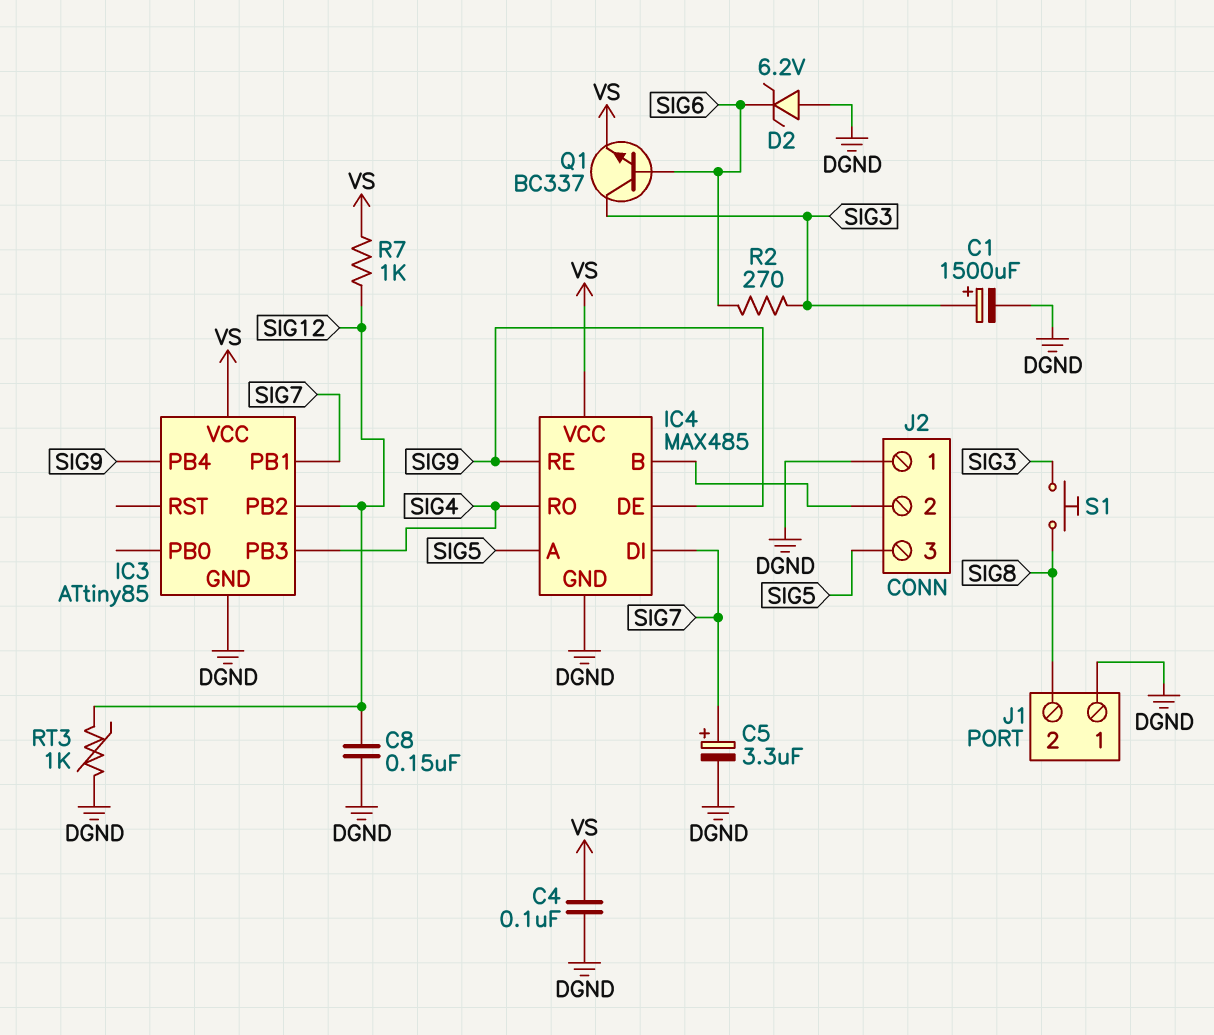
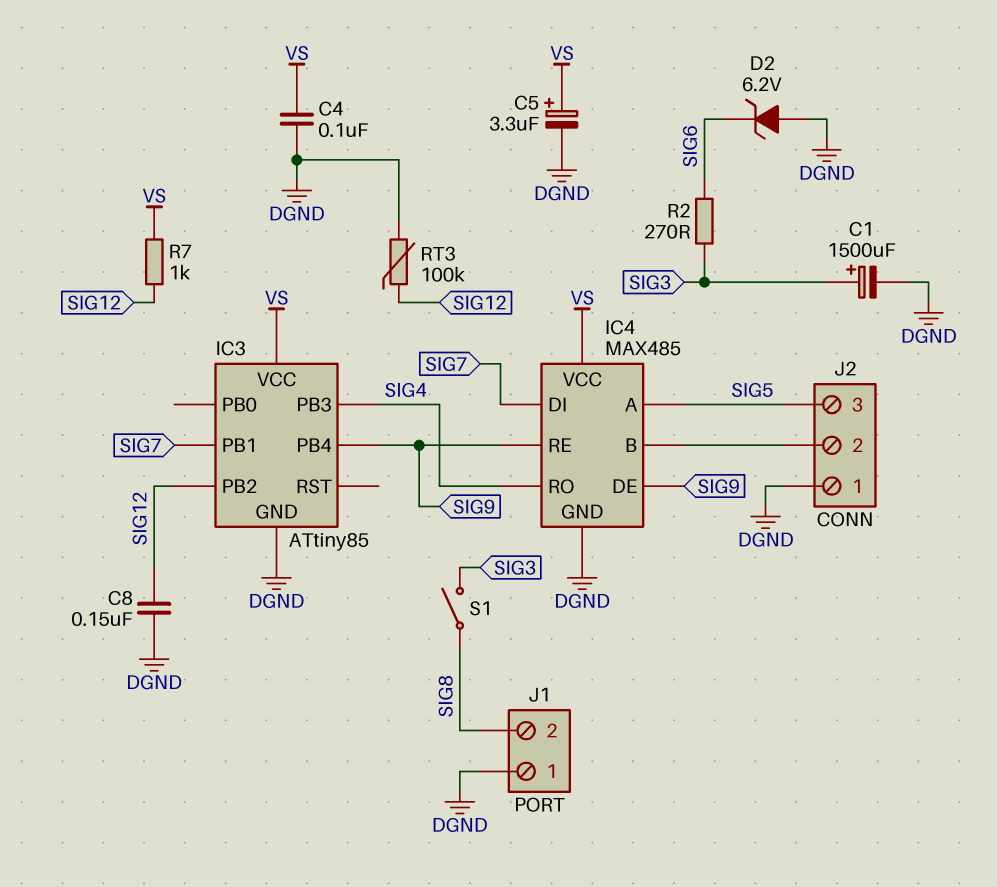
C5: 3.3uF (plus SIG7, minus DGND) -> 3.3uF (plus VS, minus DGND)
Q1: NPN BC337 (B SIG6, C SIG3, E VS) -> none
RT3: 1k (DGND, SIG12) -> 100k (DGND, SIG12)
S1: button (SIG3, SIG8) -> switch (SIG3, SIG8)

